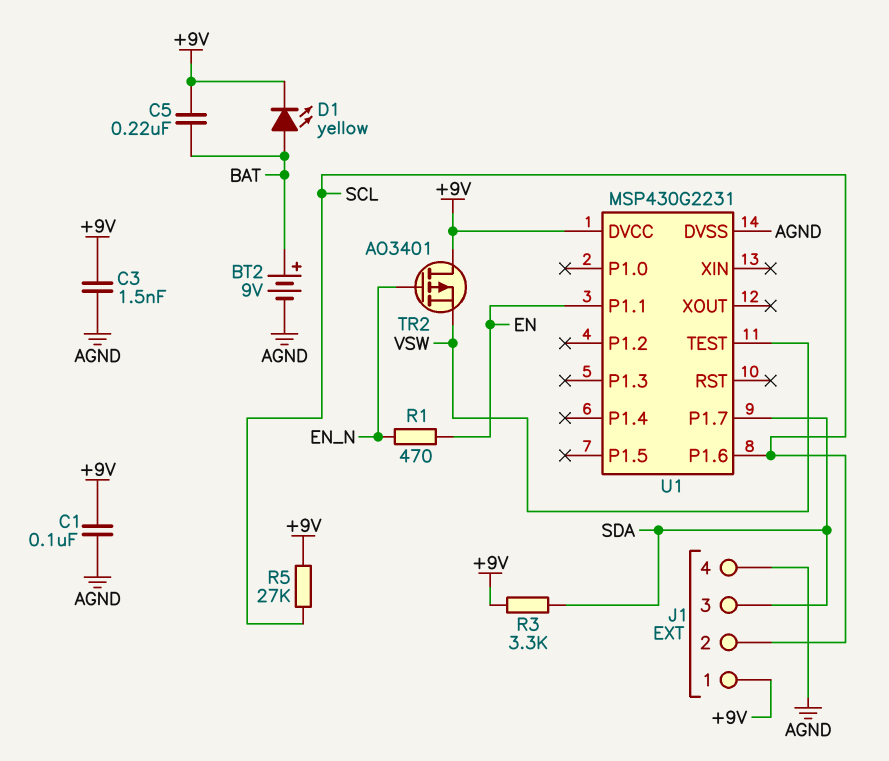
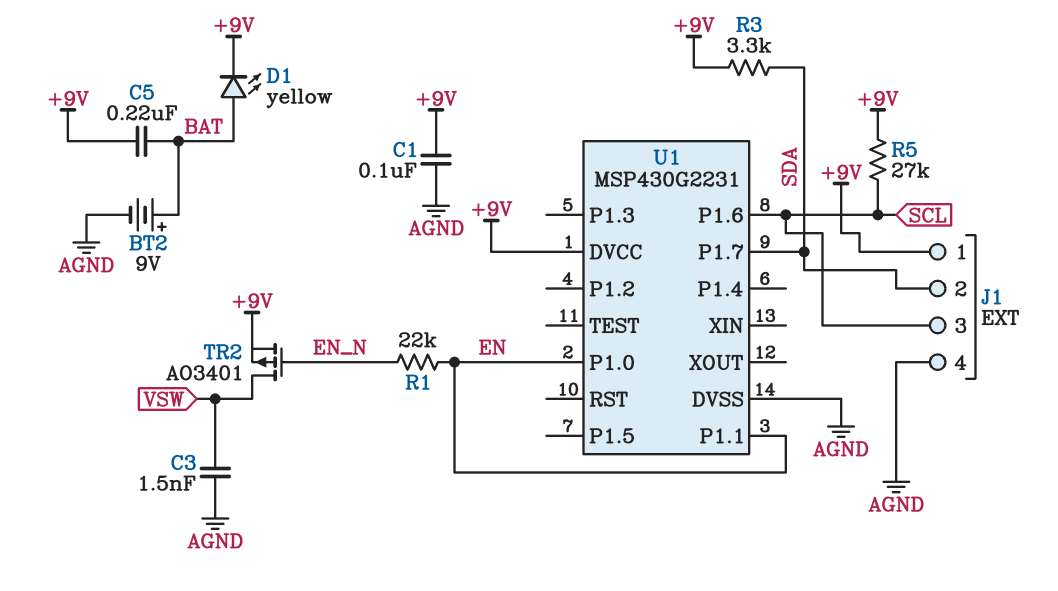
C3: 1.5nF (+9V, AGND) -> 1.5nF (AGND, VSW)
J1 pin 2: SCL -> SDA
J1 pin 3: SDA -> SCL
R1: 470 (EN, EN_N) -> 22k (EN, EN_N)
TR2: PMOS AO3401 (G EN_N, D +9V, S VSW) -> PMOS AO3401 (G EN_N, D VSW, S +9V)
U1 pin P1.0: none -> EN
U1 pin TEST: VSW -> none

